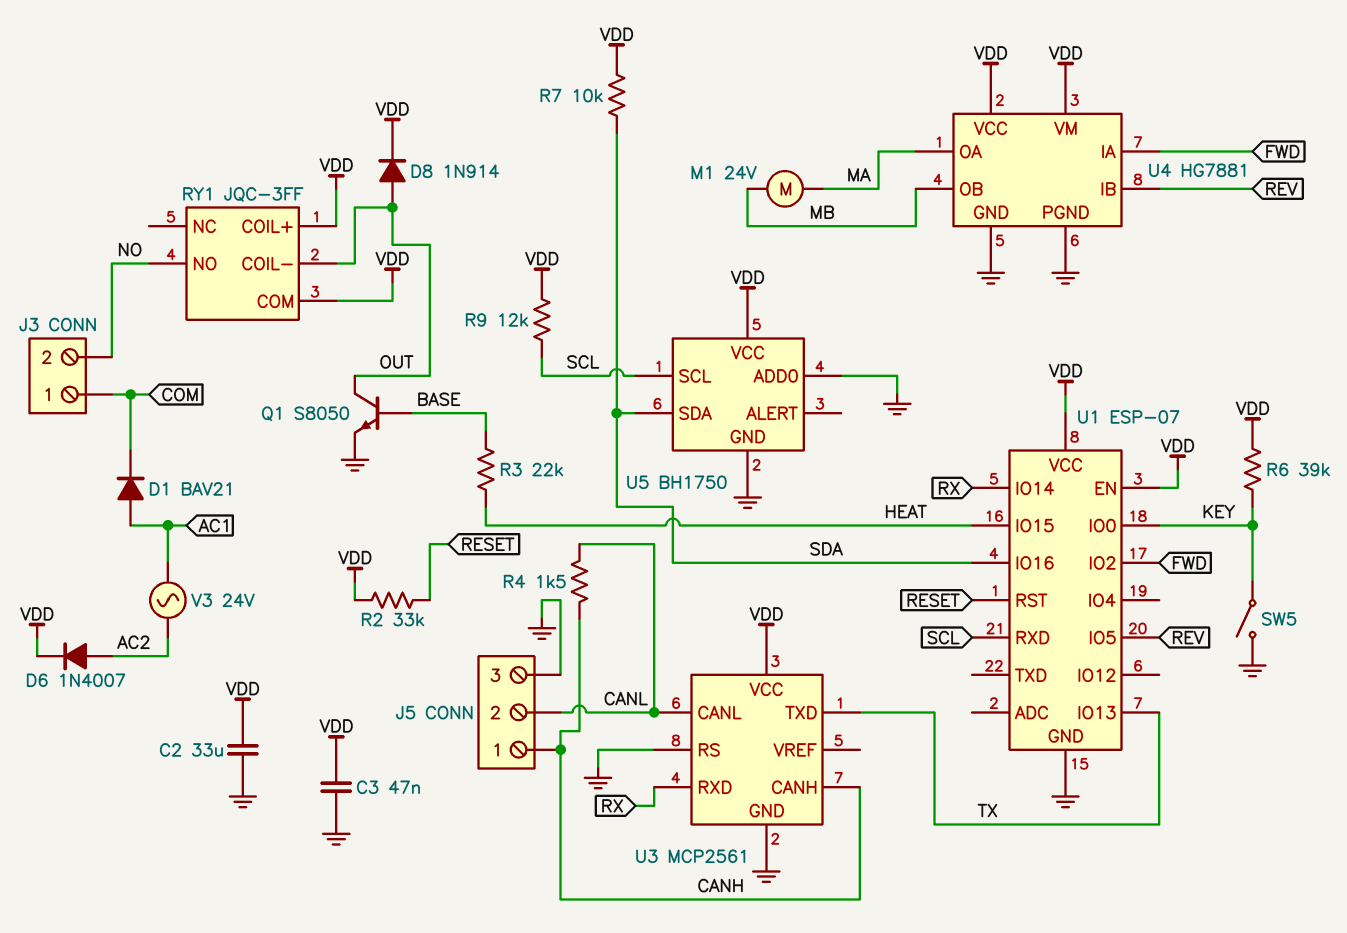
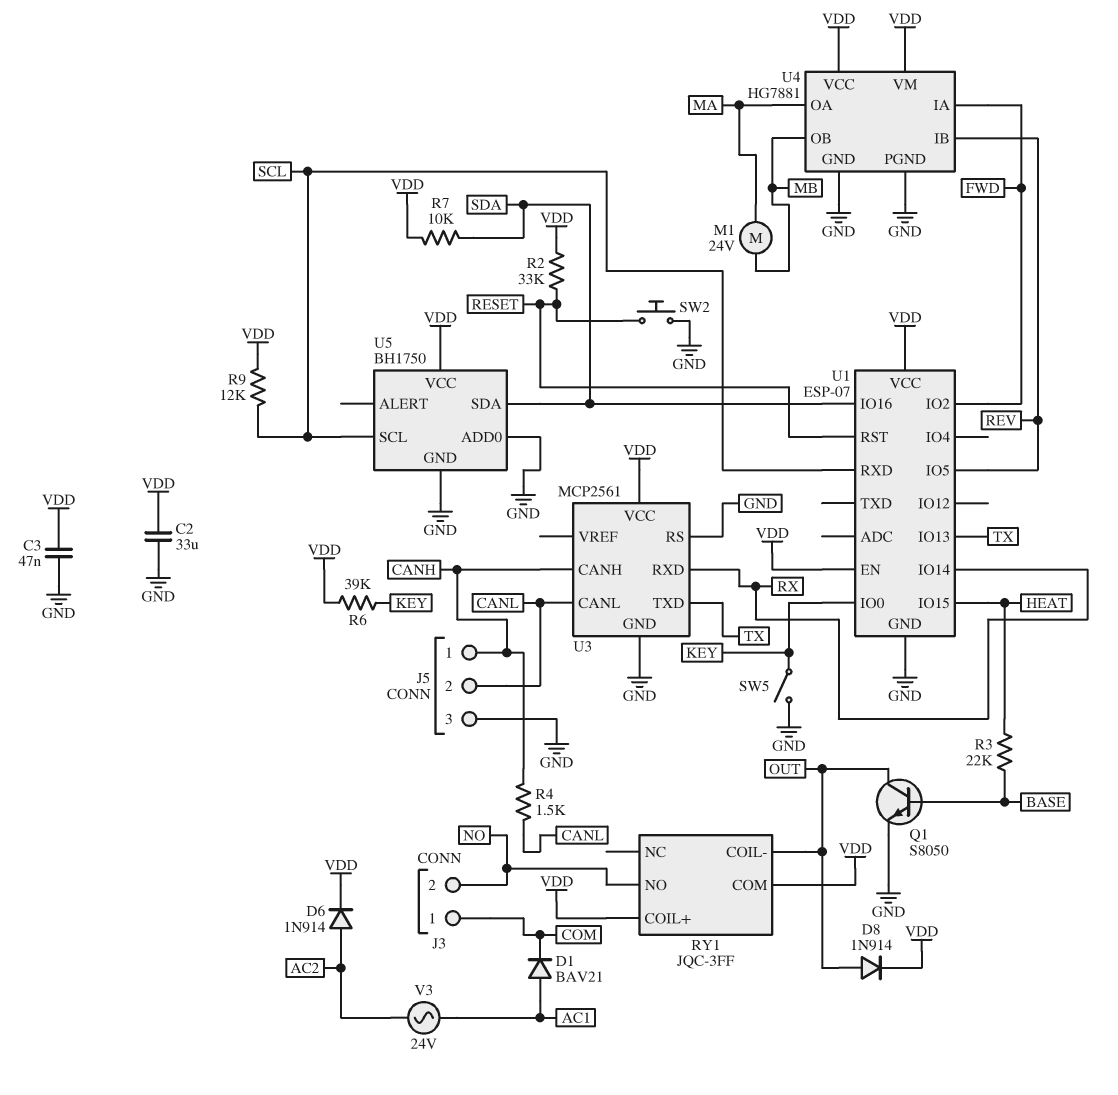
D6: diode 1N4007 (A AC2, K VDD) -> diode 1N914 (A AC2, K VDD)
SW2: none -> button (GND, RESET)

